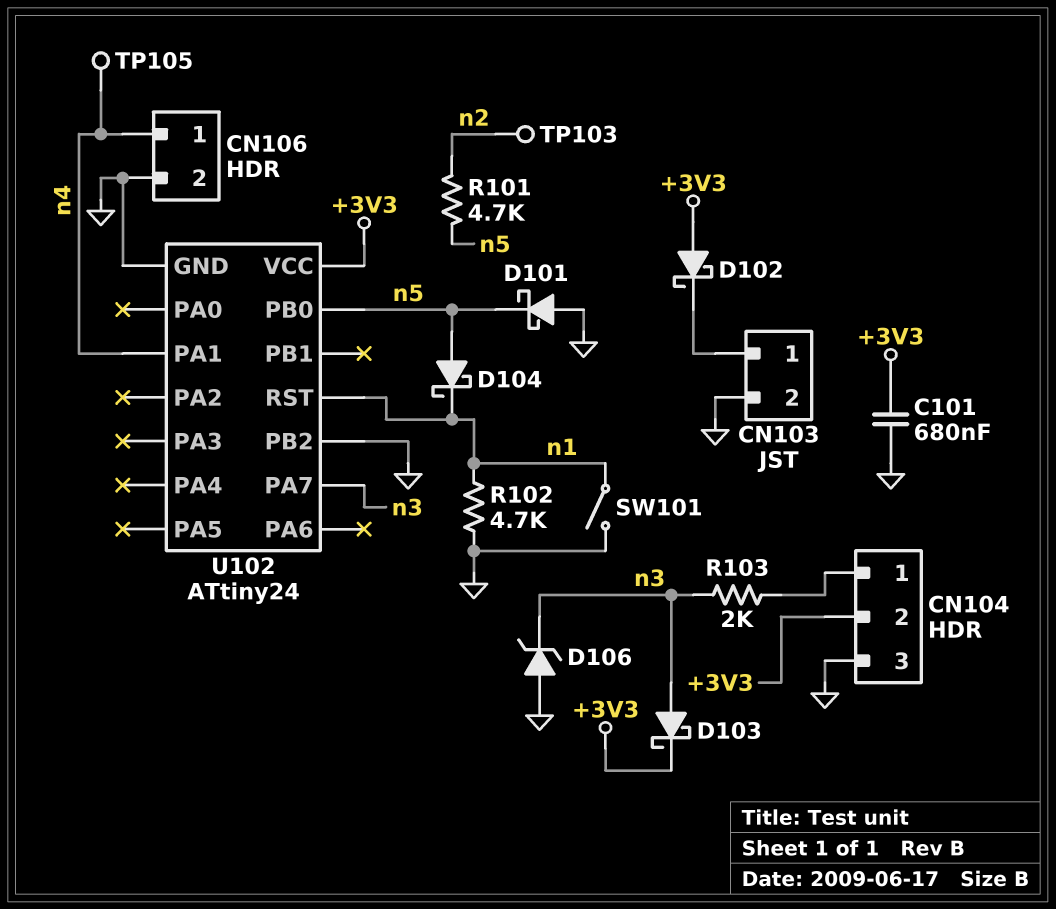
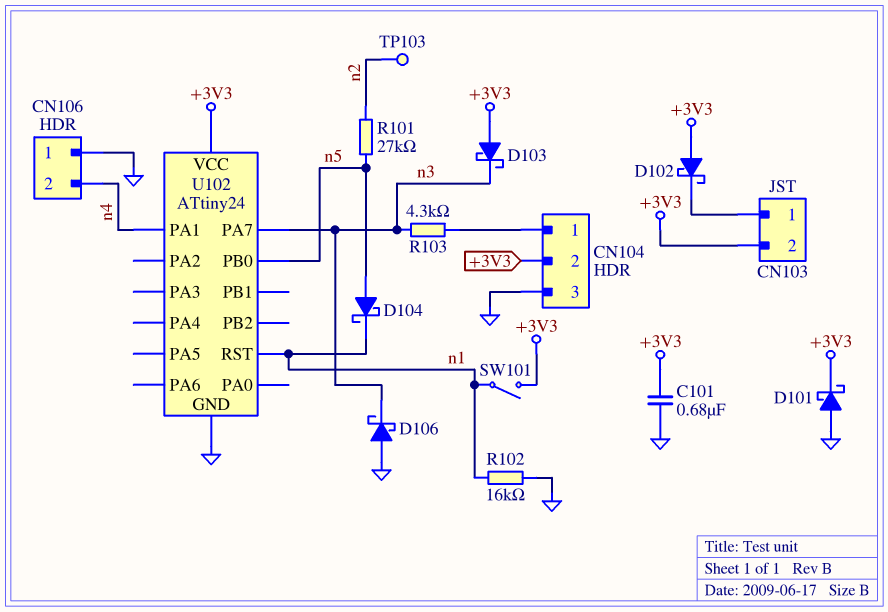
CN103 pin 2: GND -> +3V3
CN106 pin 1: n4 -> GND
CN106 pin 2: GND -> n4
D101: schottky (A GND, K n5) -> schottky (A GND, K +3V3)
D103: schottky (A n3, K +3V3) -> schottky (A +3V3, K n3)
D106: zener (A GND, K n3) -> schottky (A GND, K n3)
R101: 4.7k (n2, n5) -> 27k (n2, n5)
R102: 4.7k (GND, n1) -> 16k (GND, n1)
R103: 2k (CN104/1, n3) -> 4.3k (CN104/1, n3)
SW101: switch (GND, n1) -> switch (+3V3, n1)
TP105: test point (n4) -> none
U102 pin PB2: GND -> none

